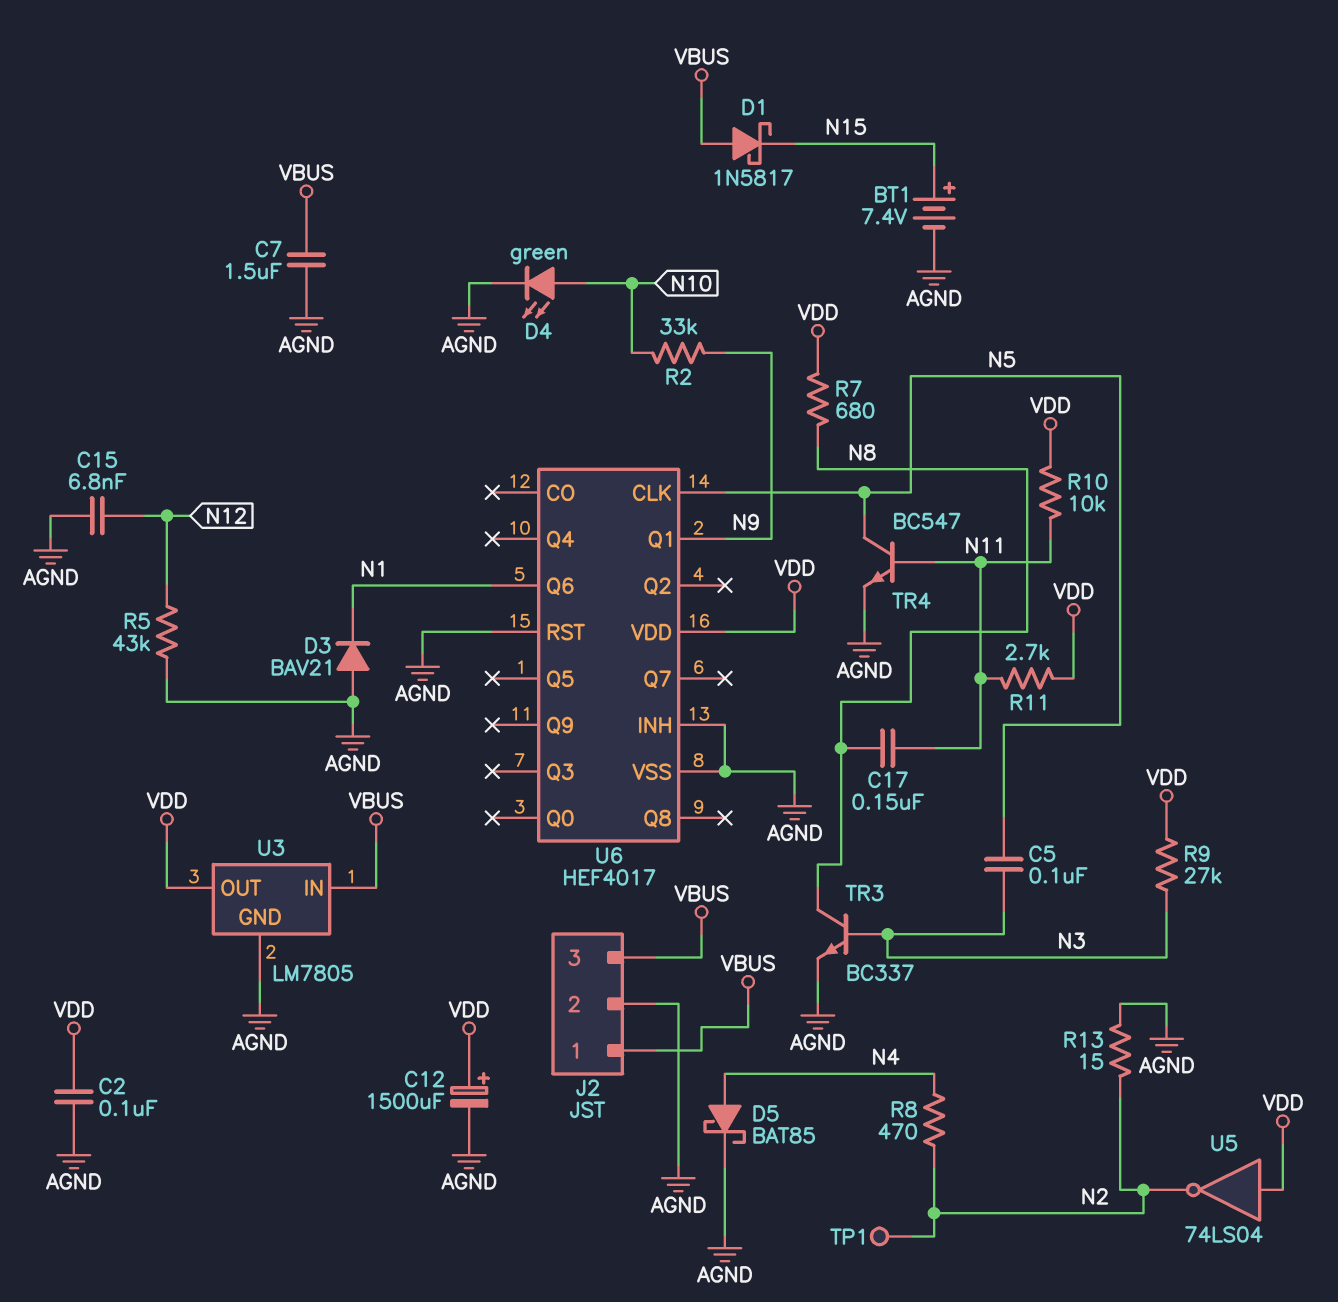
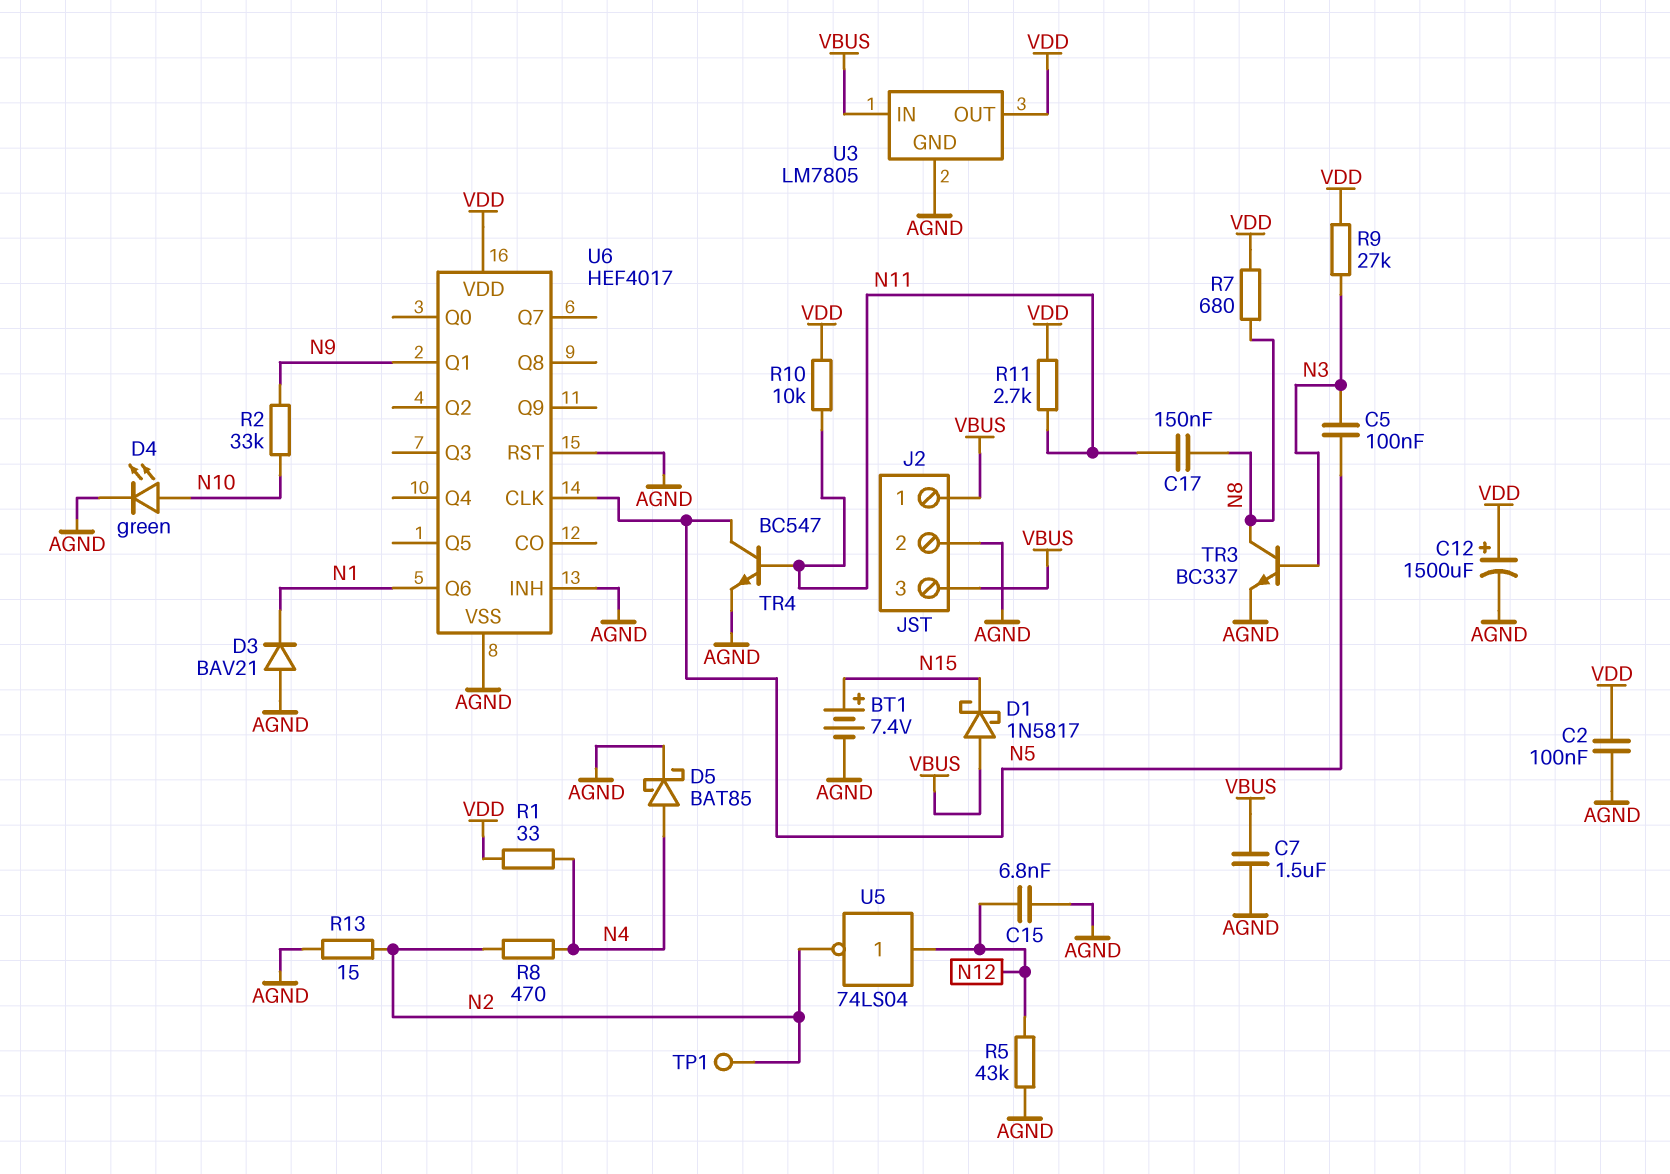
R1: none -> 33 (N4, VDD)
U5: NOT 74LS04 (in VDD, out N2) -> NOT 74LS04 (in N12, out N2)

